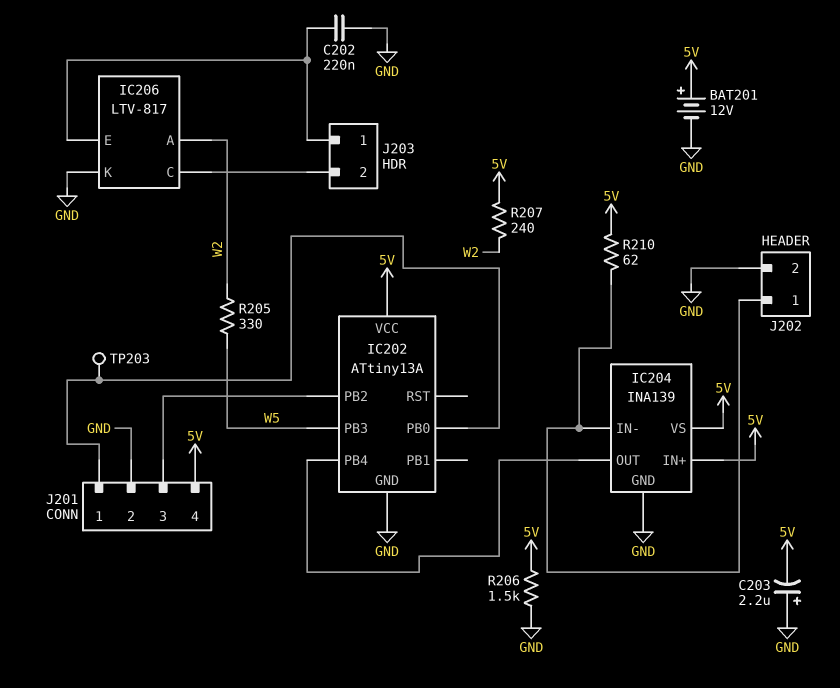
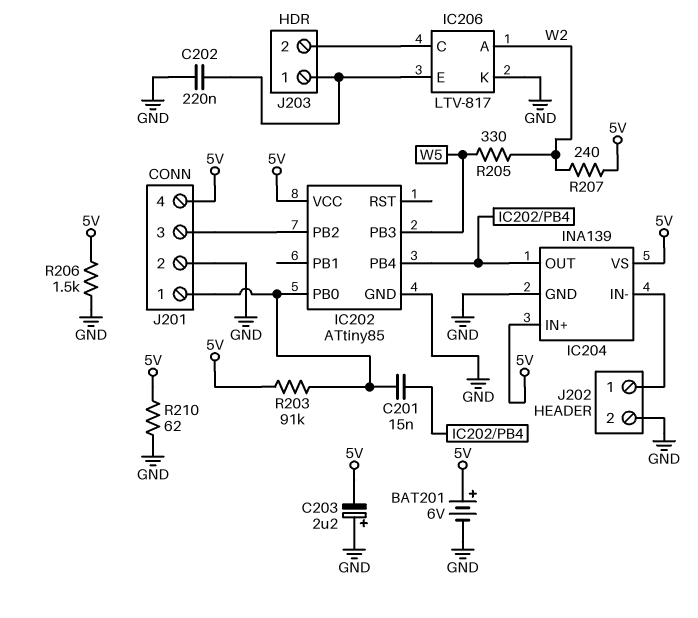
BAT201: 12V (plus 5V, minus GND) -> 6V (plus 5V, minus GND)
C201: none -> 15nF (IC202/PB0, IC202/PB4)
IC202: ATtiny13A -> ATtiny85
R203: none -> 91k (5V, IC202/PB0)
R210: 62 (5V, IC204/IN-) -> 62 (5V, GND)
TP203: test point (IC202/PB0) -> none

